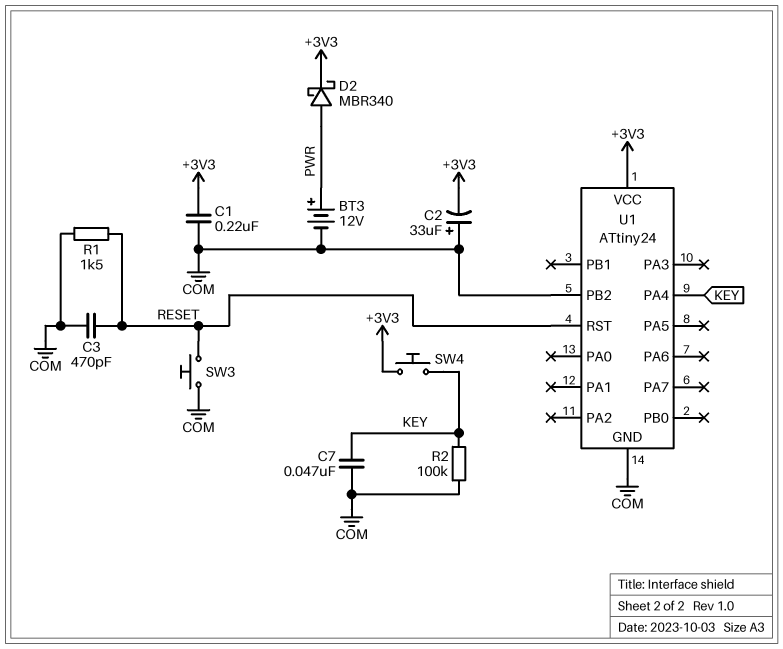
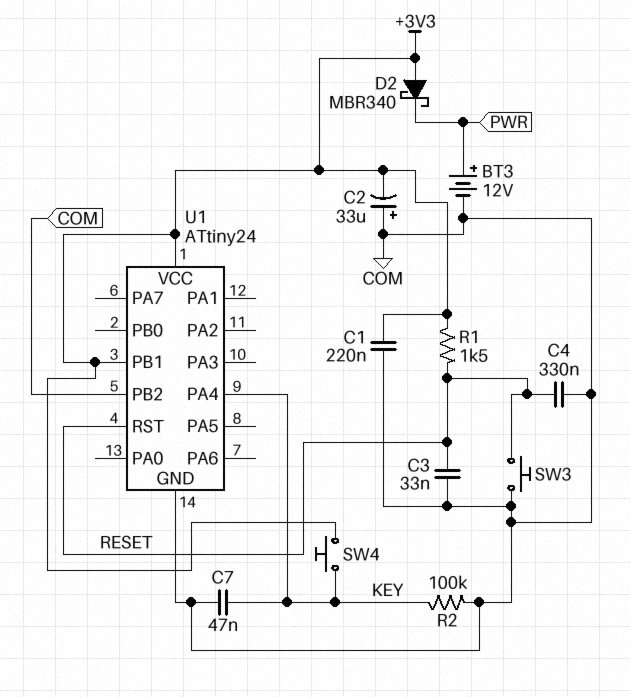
C3: 470pF (COM, RESET) -> 33nF (COM, RESET)
C4: none -> 330nF (COM, RESET)
D2: schottky MBR340 (A PWR, K +3V3) -> schottky MBR340 (A +3V3, K PWR)
R1: 1.5k (COM, RESET) -> 1.5k (+3V3, RESET)
U1 pin PB1: none -> +3V3

